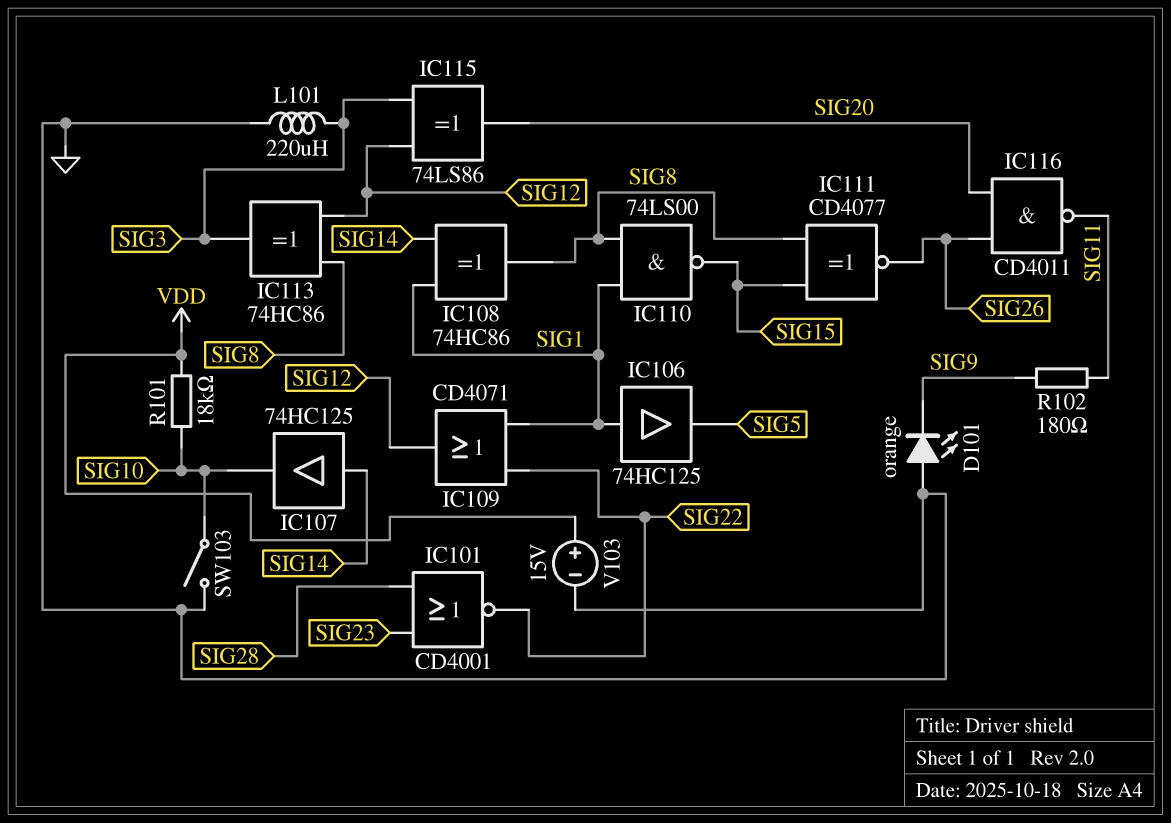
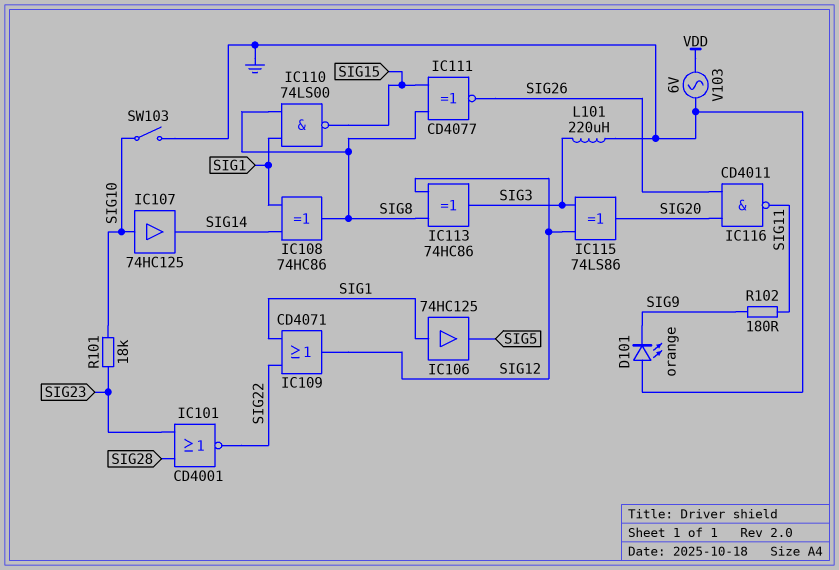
IC107: buffer 74HC125 (in SIG14, out SIG10) -> buffer 74HC125 (in SIG10, out SIG14)
R101: 18k (SIG10, VDD) -> 18k (SIG10, SIG23)
V103: 15V (plus VDD, minus GND) -> AC 6V (GND, VDD)

